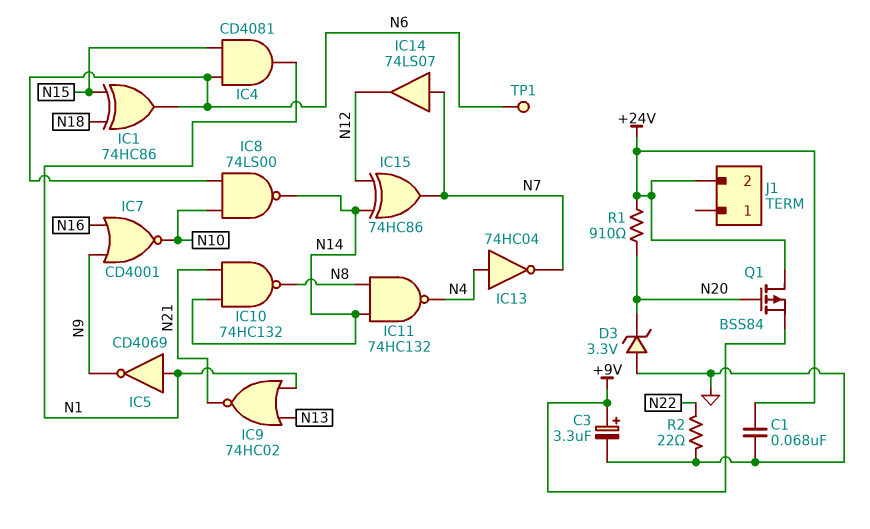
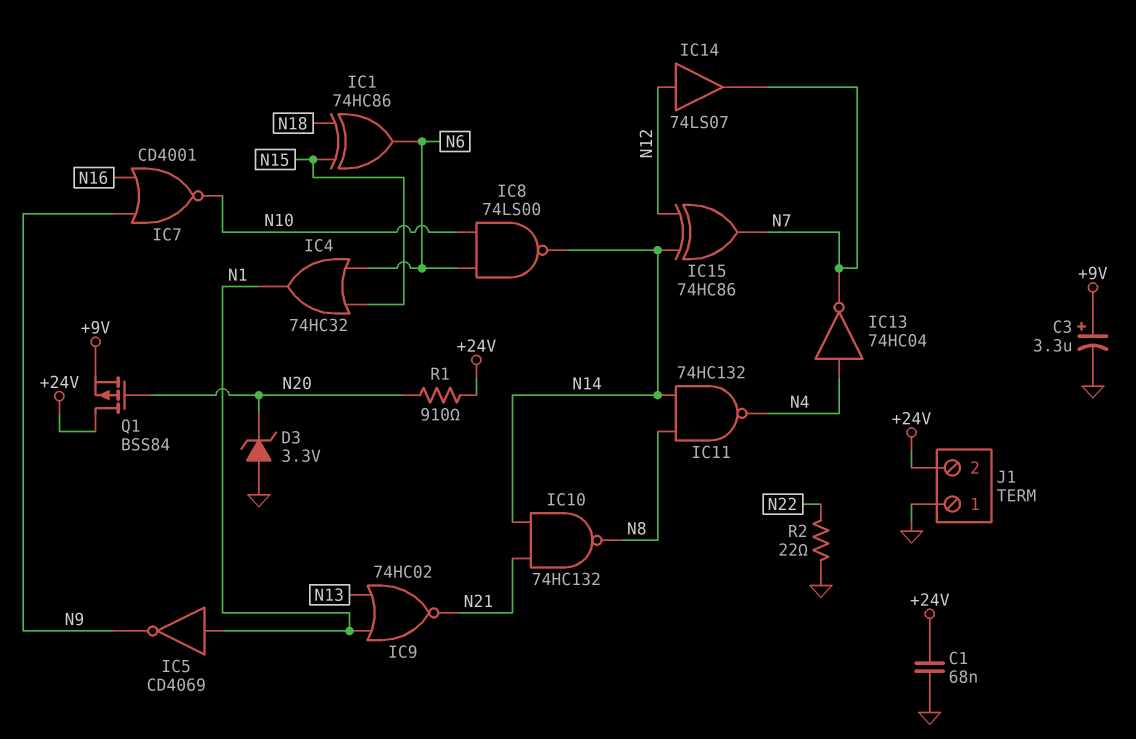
IC4: AND CD4081 (in N6, in N15, out N1) -> OR 74HC32 (in N6, in N15, out N1)
IC14: buffer 74LS07 (in N7, out N12) -> buffer 74LS07 (in N12, out N7)
J1 pin 1: none -> GND
TP1: test point (N6) -> none

